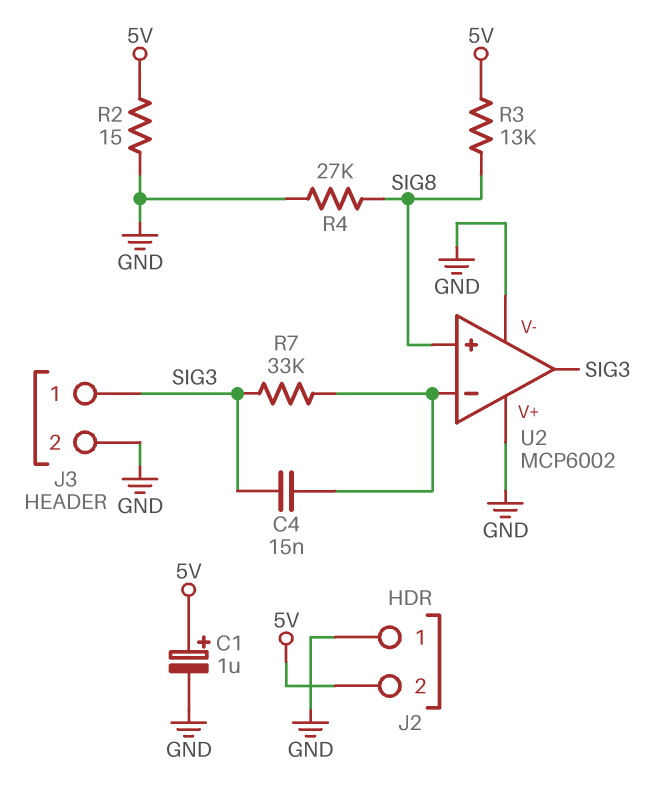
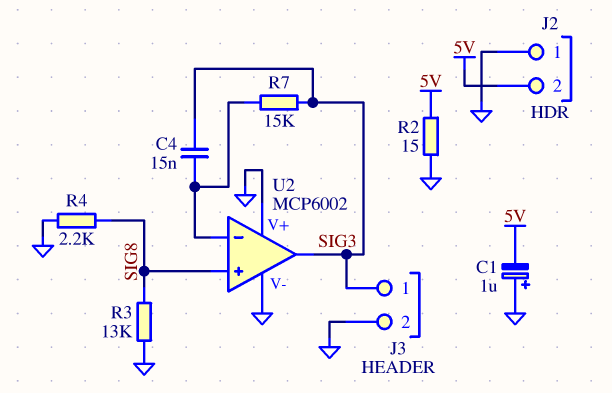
C1: 1uF (plus 5V, minus GND) -> 1uF (plus GND, minus 5V)
R3: 13k (5V, SIG8) -> 13k (GND, SIG8)
R4: 27k (GND, SIG8) -> 2.2k (GND, SIG8)
R7: 33k (SIG3, U2/in-) -> 15k (SIG3, U2/in-)

